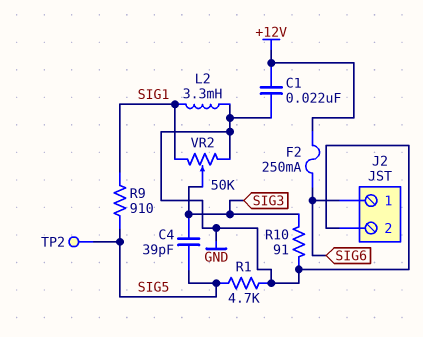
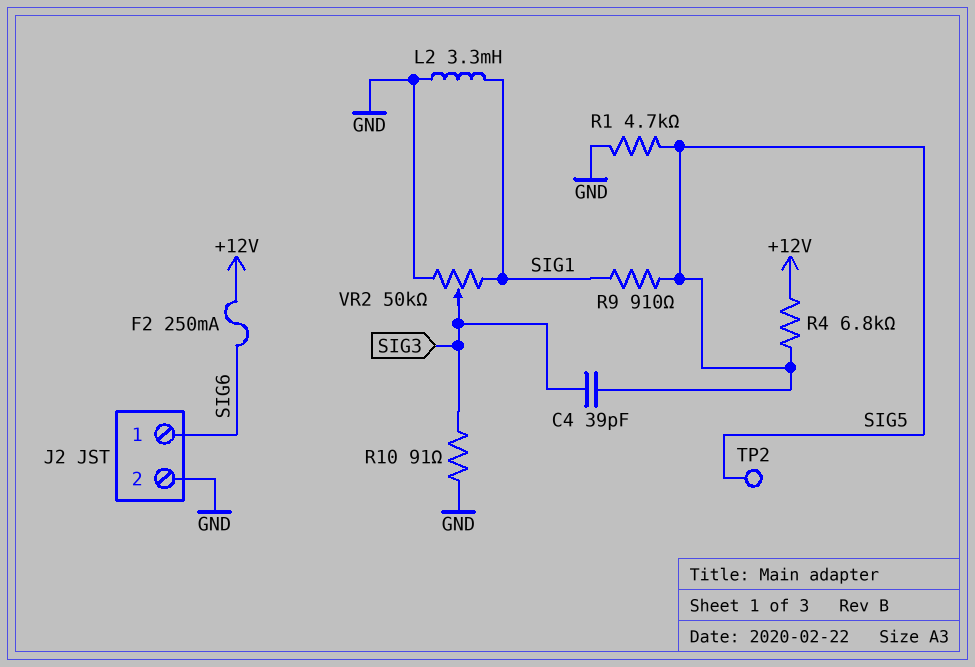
C1: 22nF (+12V, GND) -> none
R4: none -> 6.8k (+12V, SIG5)

